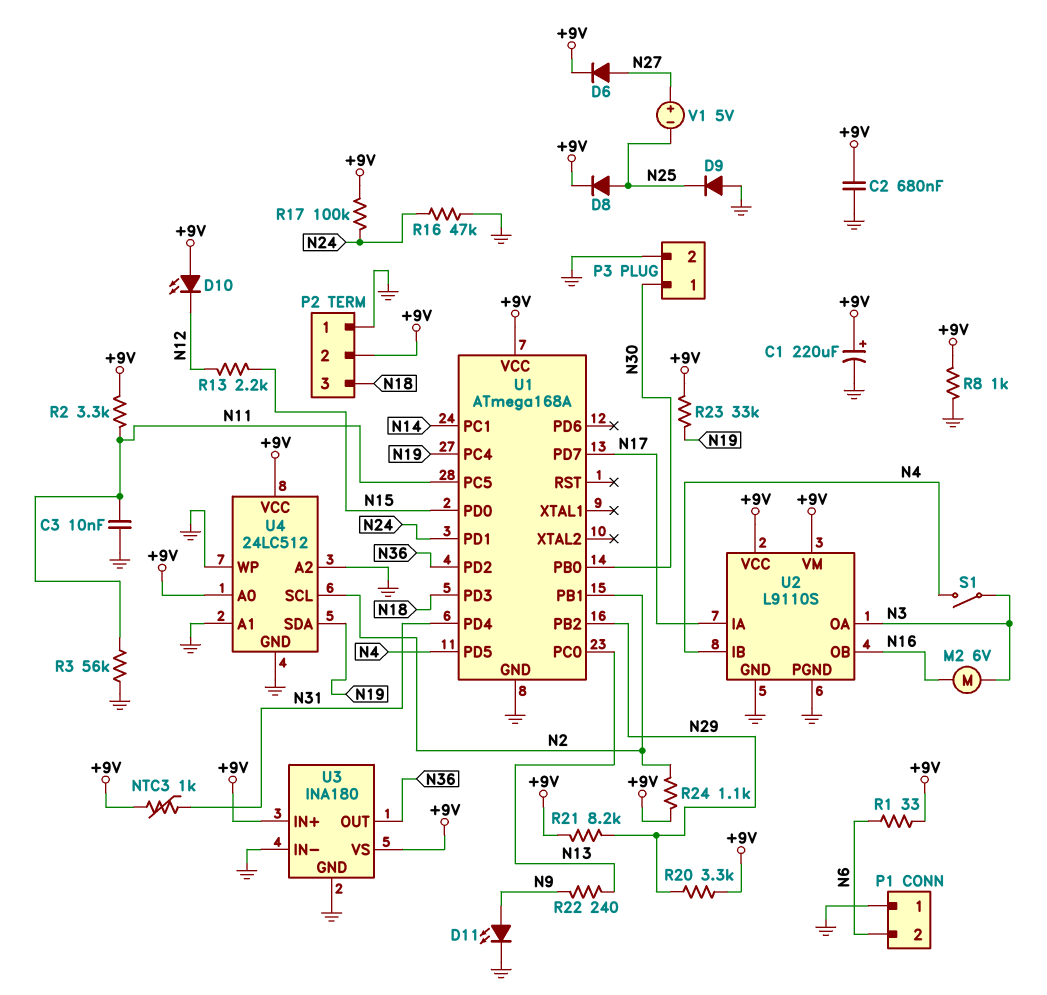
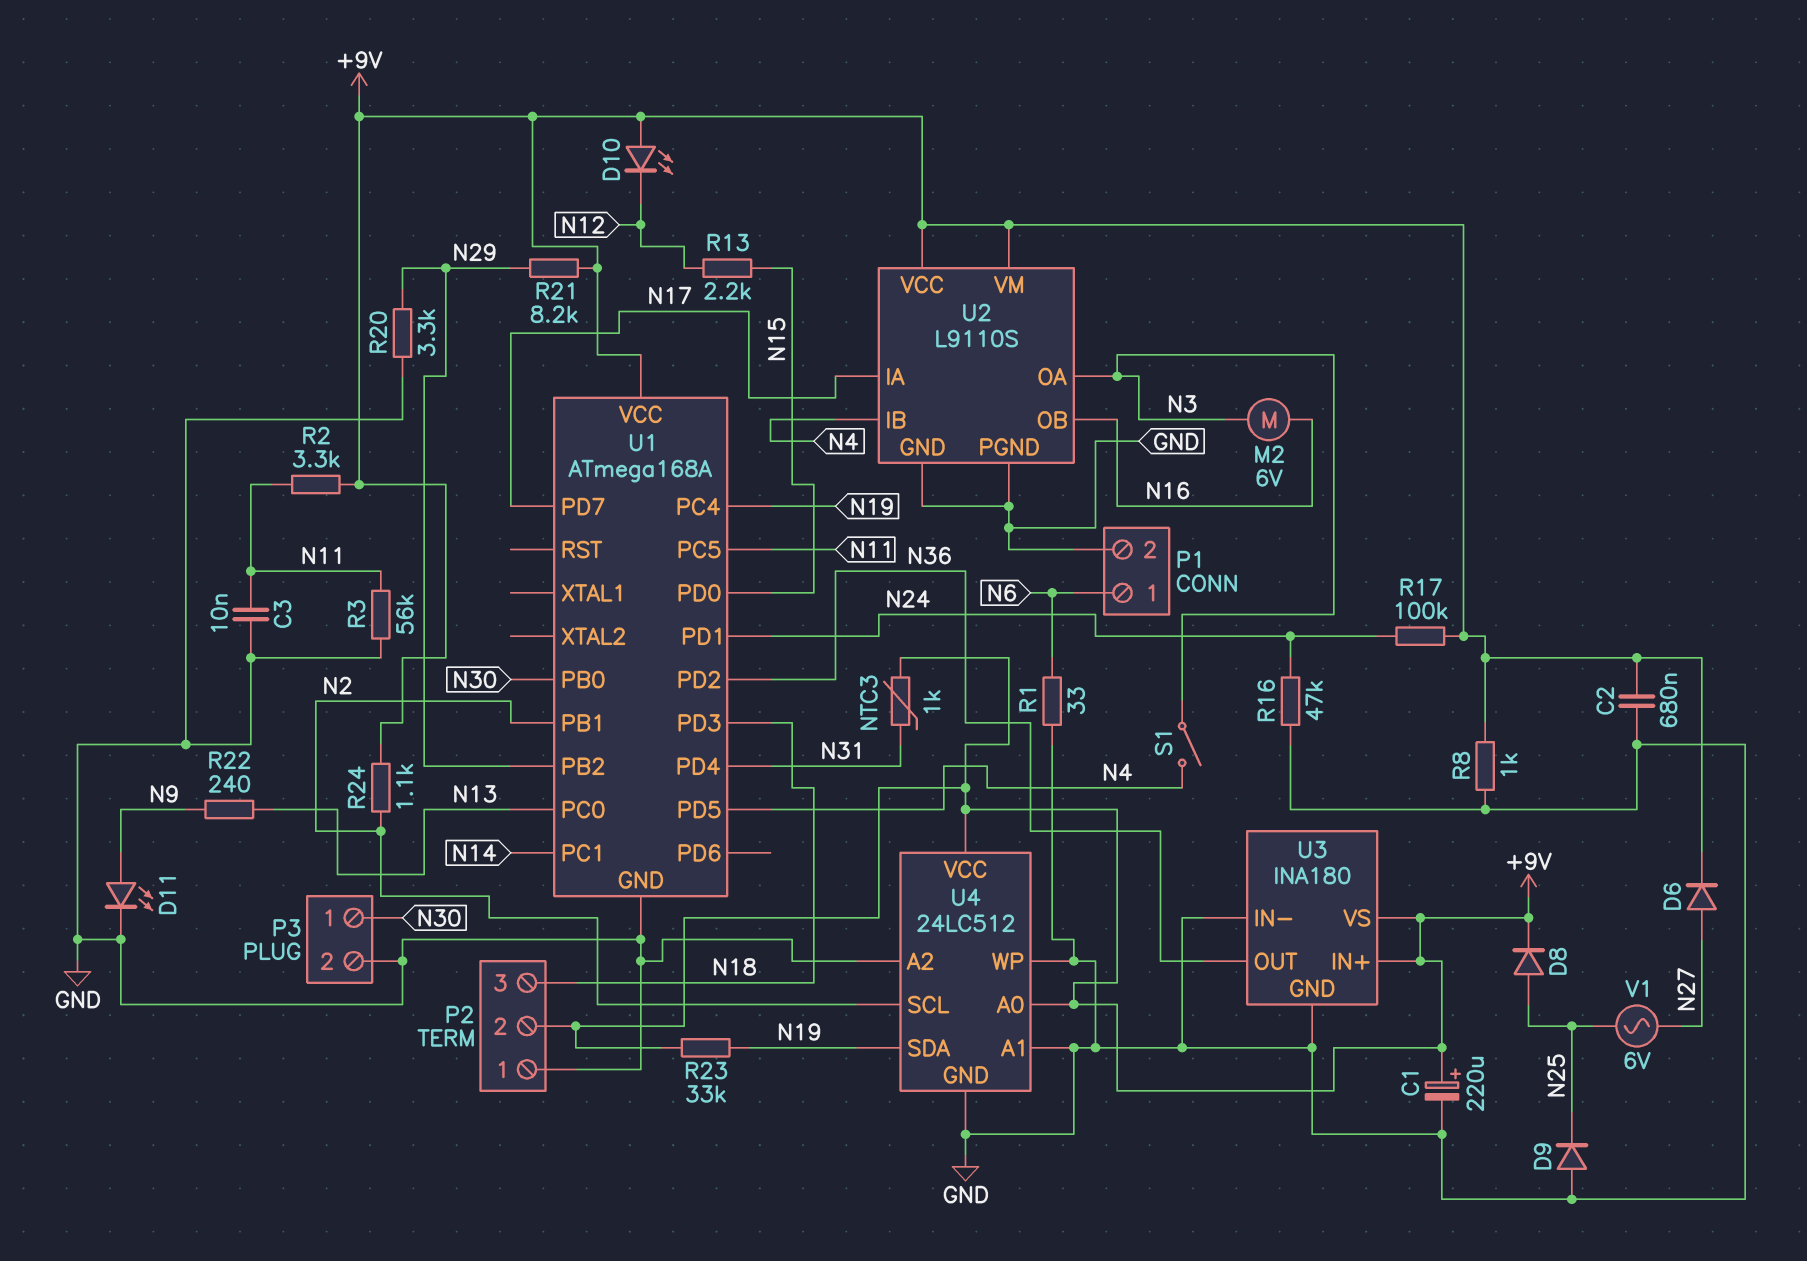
P1 pin 1: GND -> N6
P1 pin 2: N6 -> GND
R1: 33 (+9V, N6) -> 33 (GND, N6)
R20: 3.3k (+9V, N29) -> 3.3k (GND, N29)
V1: 5V (plus N27, minus N25) -> AC 6V (N25, N27)

